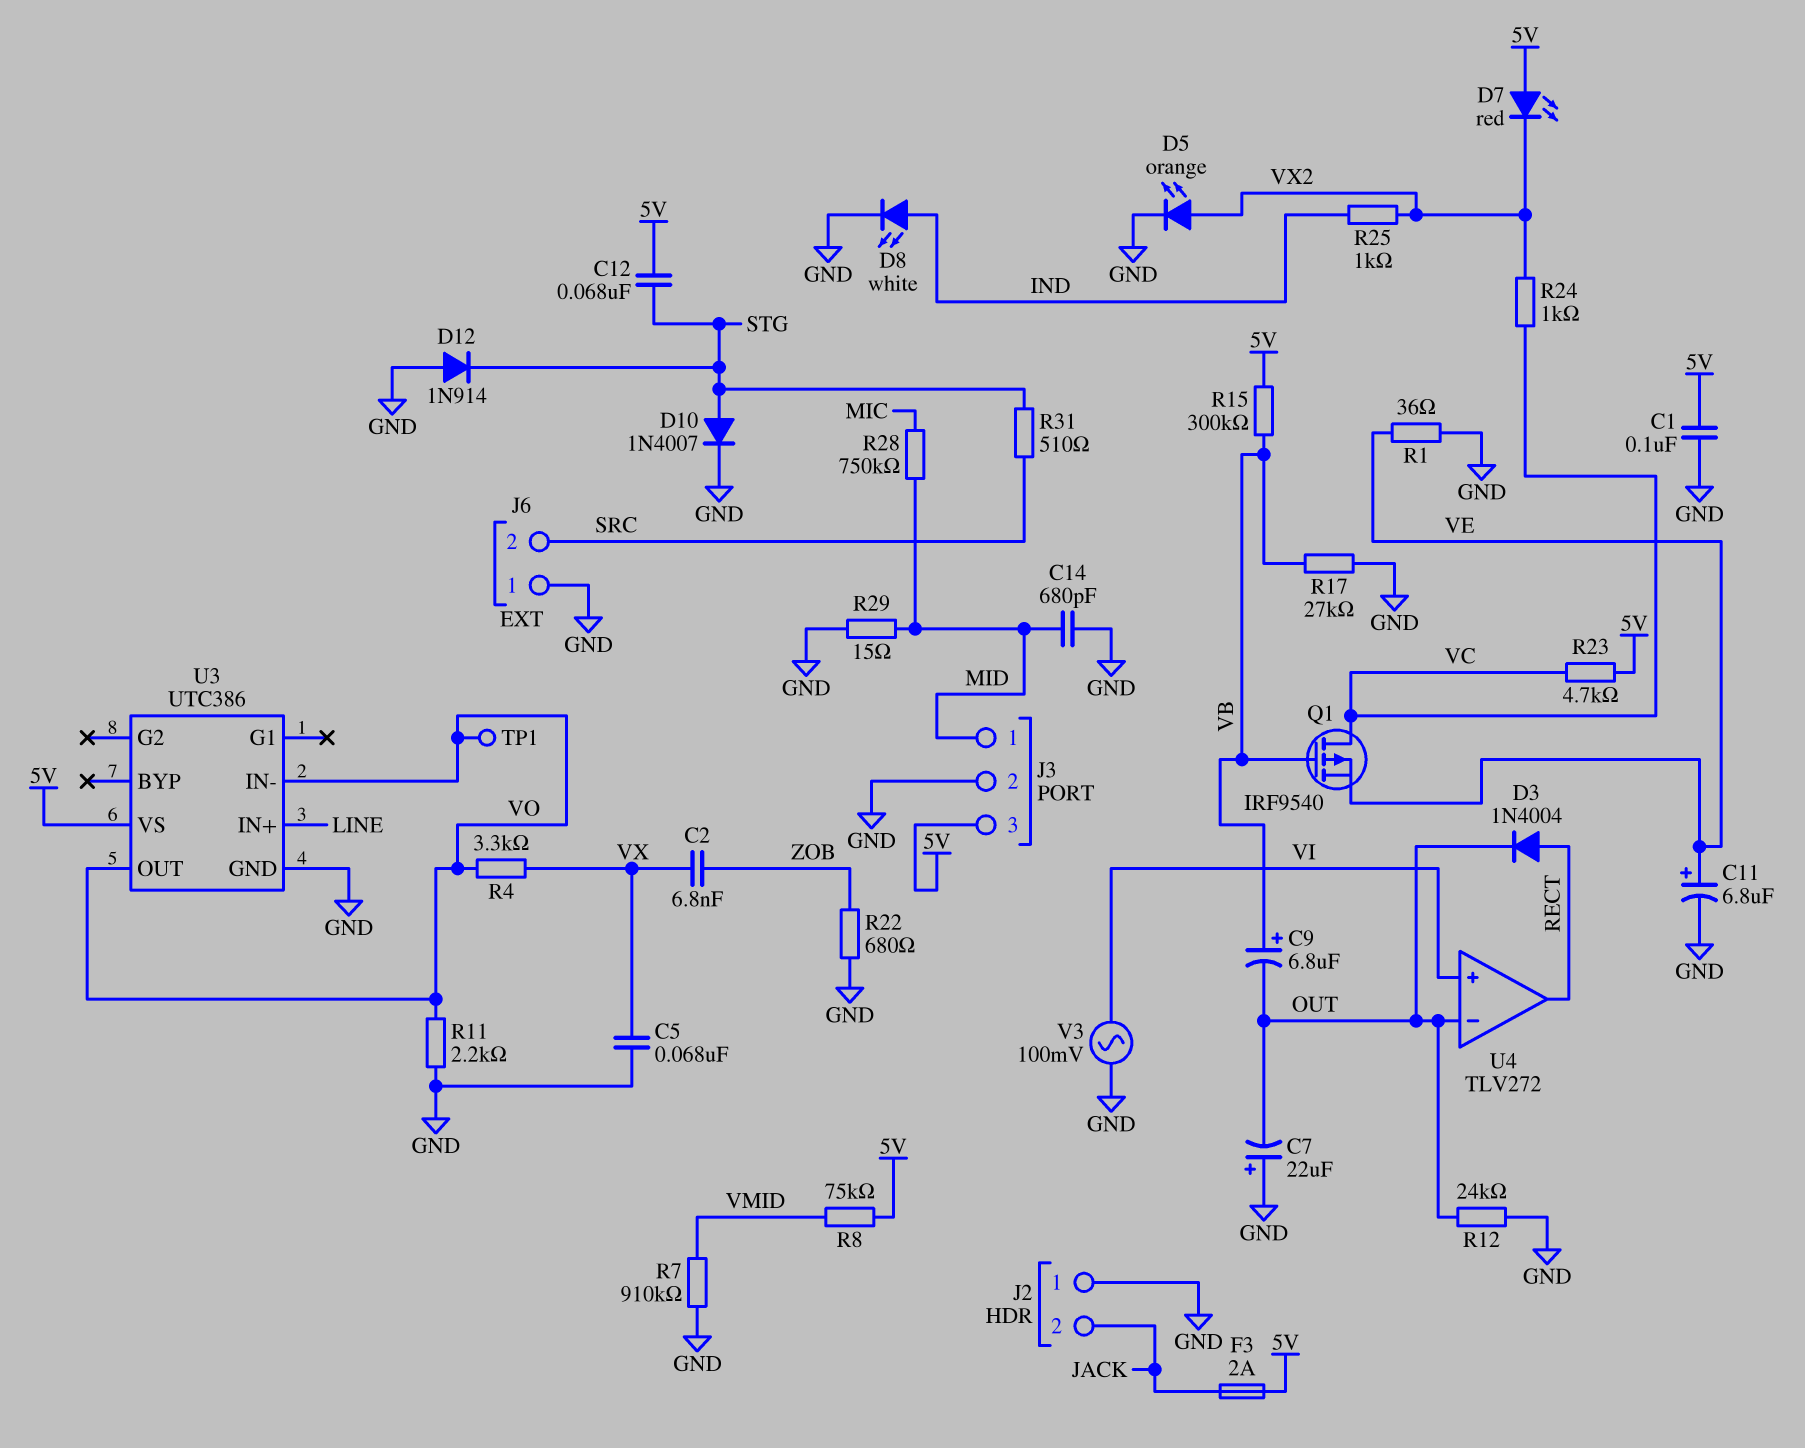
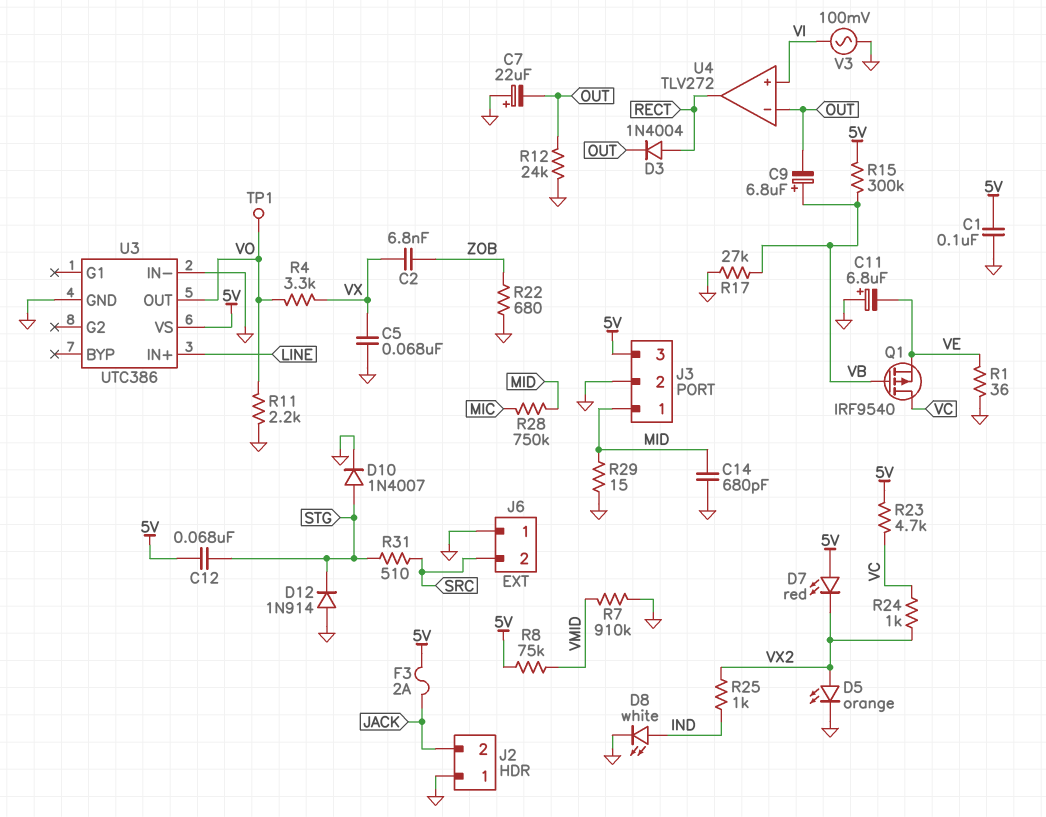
C11: 6.8uF (plus VE, minus GND) -> 6.8uF (plus GND, minus VE)
U3 pin IN-: VO -> GND

